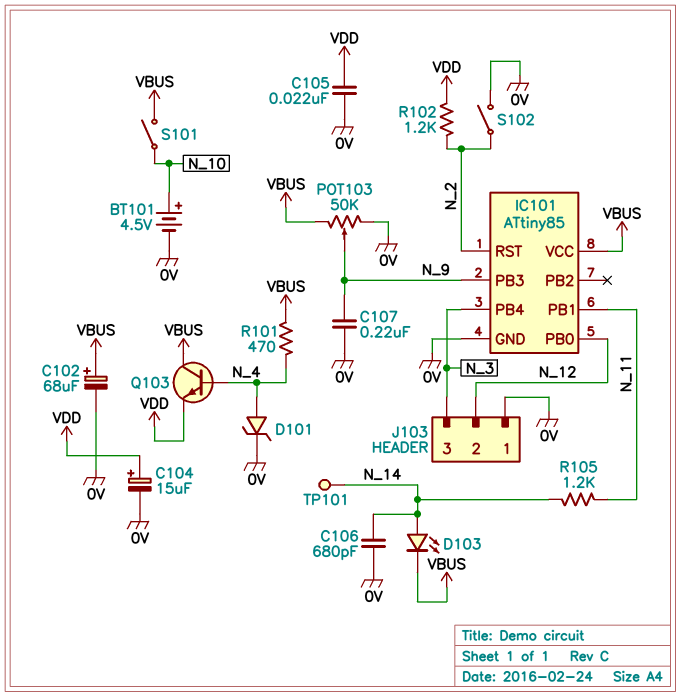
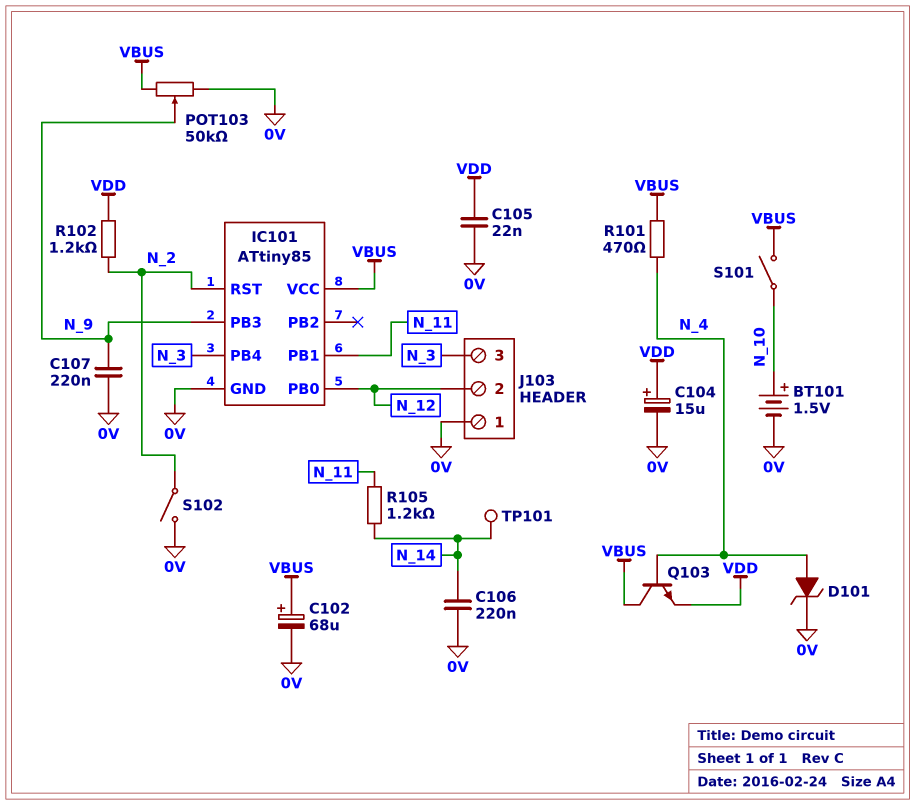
BT101: 4.5V (plus N_10, minus 0V) -> 1.5V (plus N_10, minus 0V)
C106: 680pF (0V, N_14) -> 220nF (0V, N_14)
D103: LED (A N_14, K VBUS) -> none

